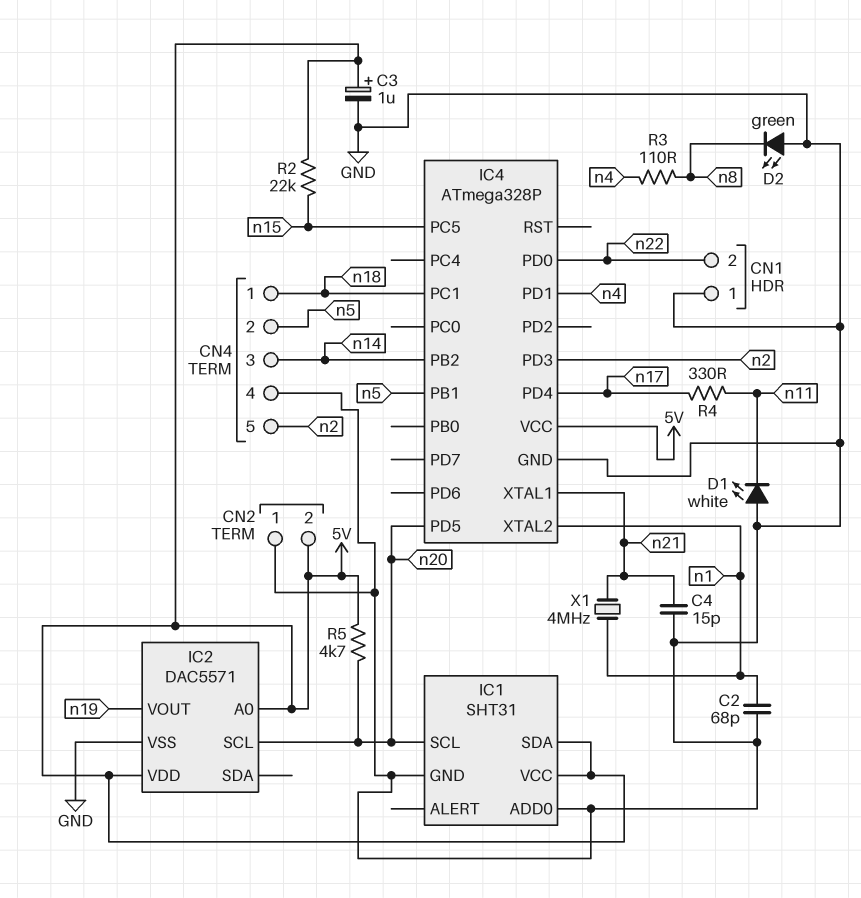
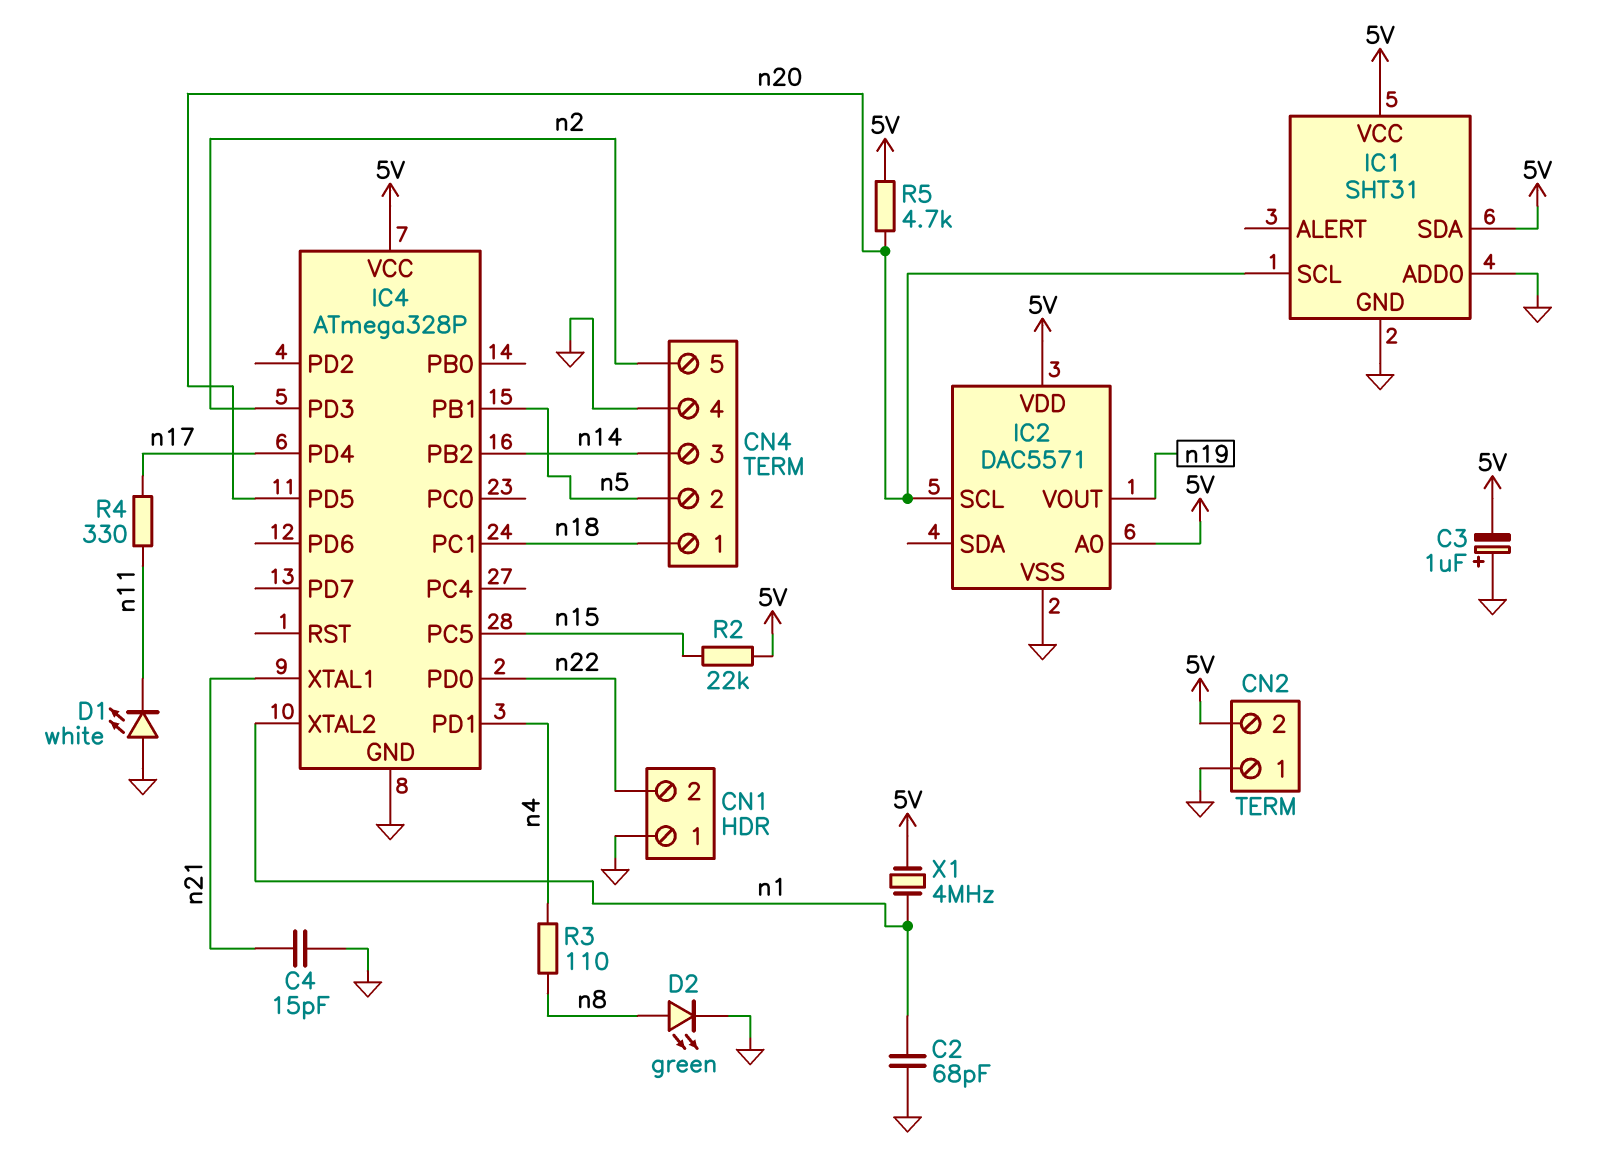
C3: 1uF (plus 5V, minus GND) -> 1uF (plus GND, minus 5V)
D2: LED green (A GND, K n8) -> LED green (A n8, K GND)
X1: 4MHz (n1, n21) -> 4MHz (5V, n1)

